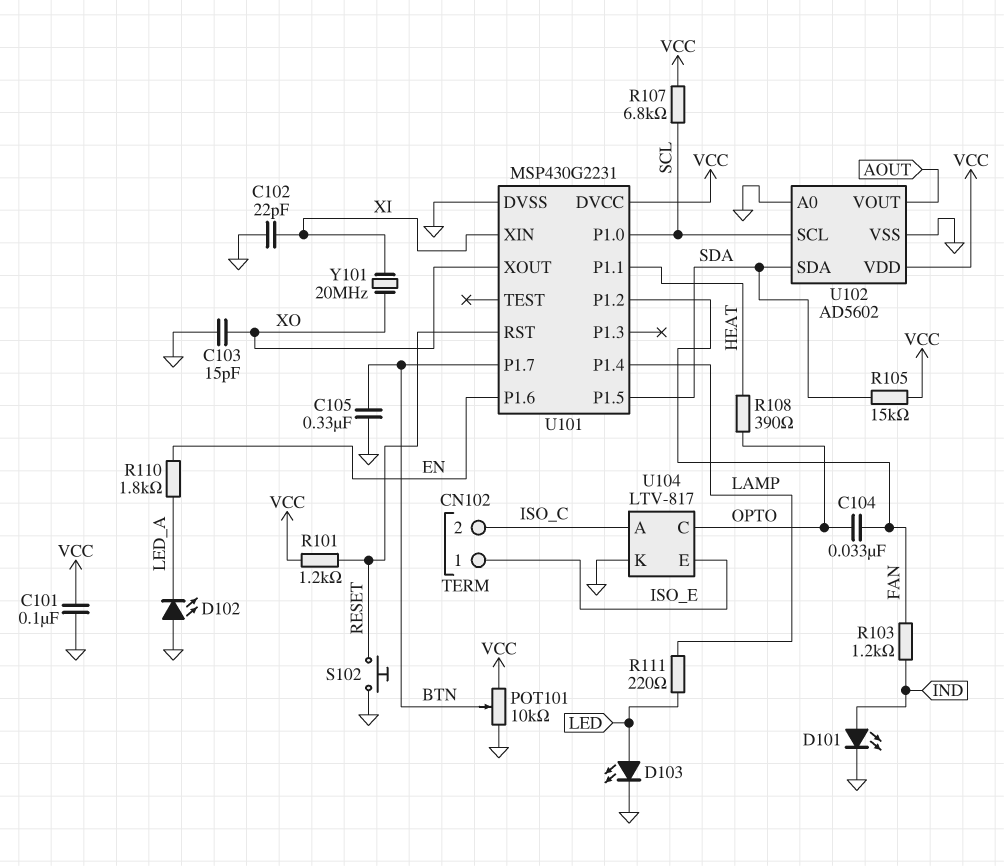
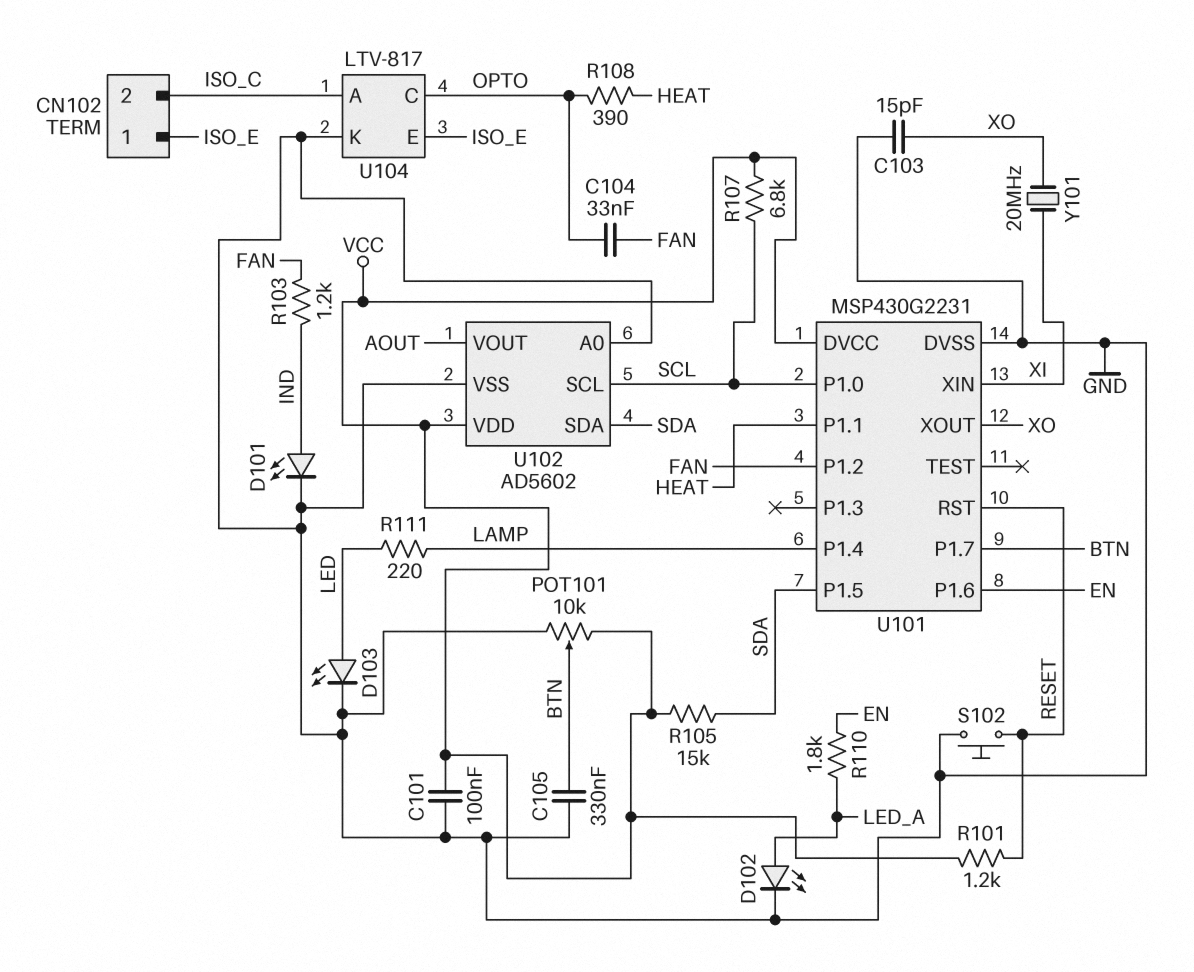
C102: 22pF (GND, XI) -> none
D102: LED (A GND, K LED_A) -> LED (A LED_A, K GND)

